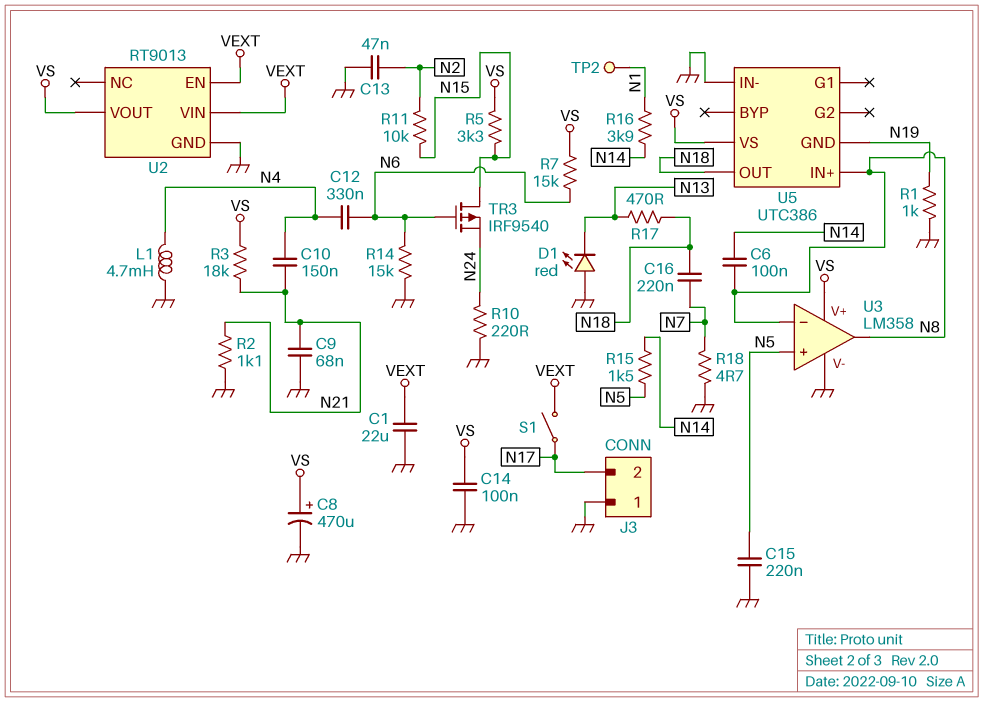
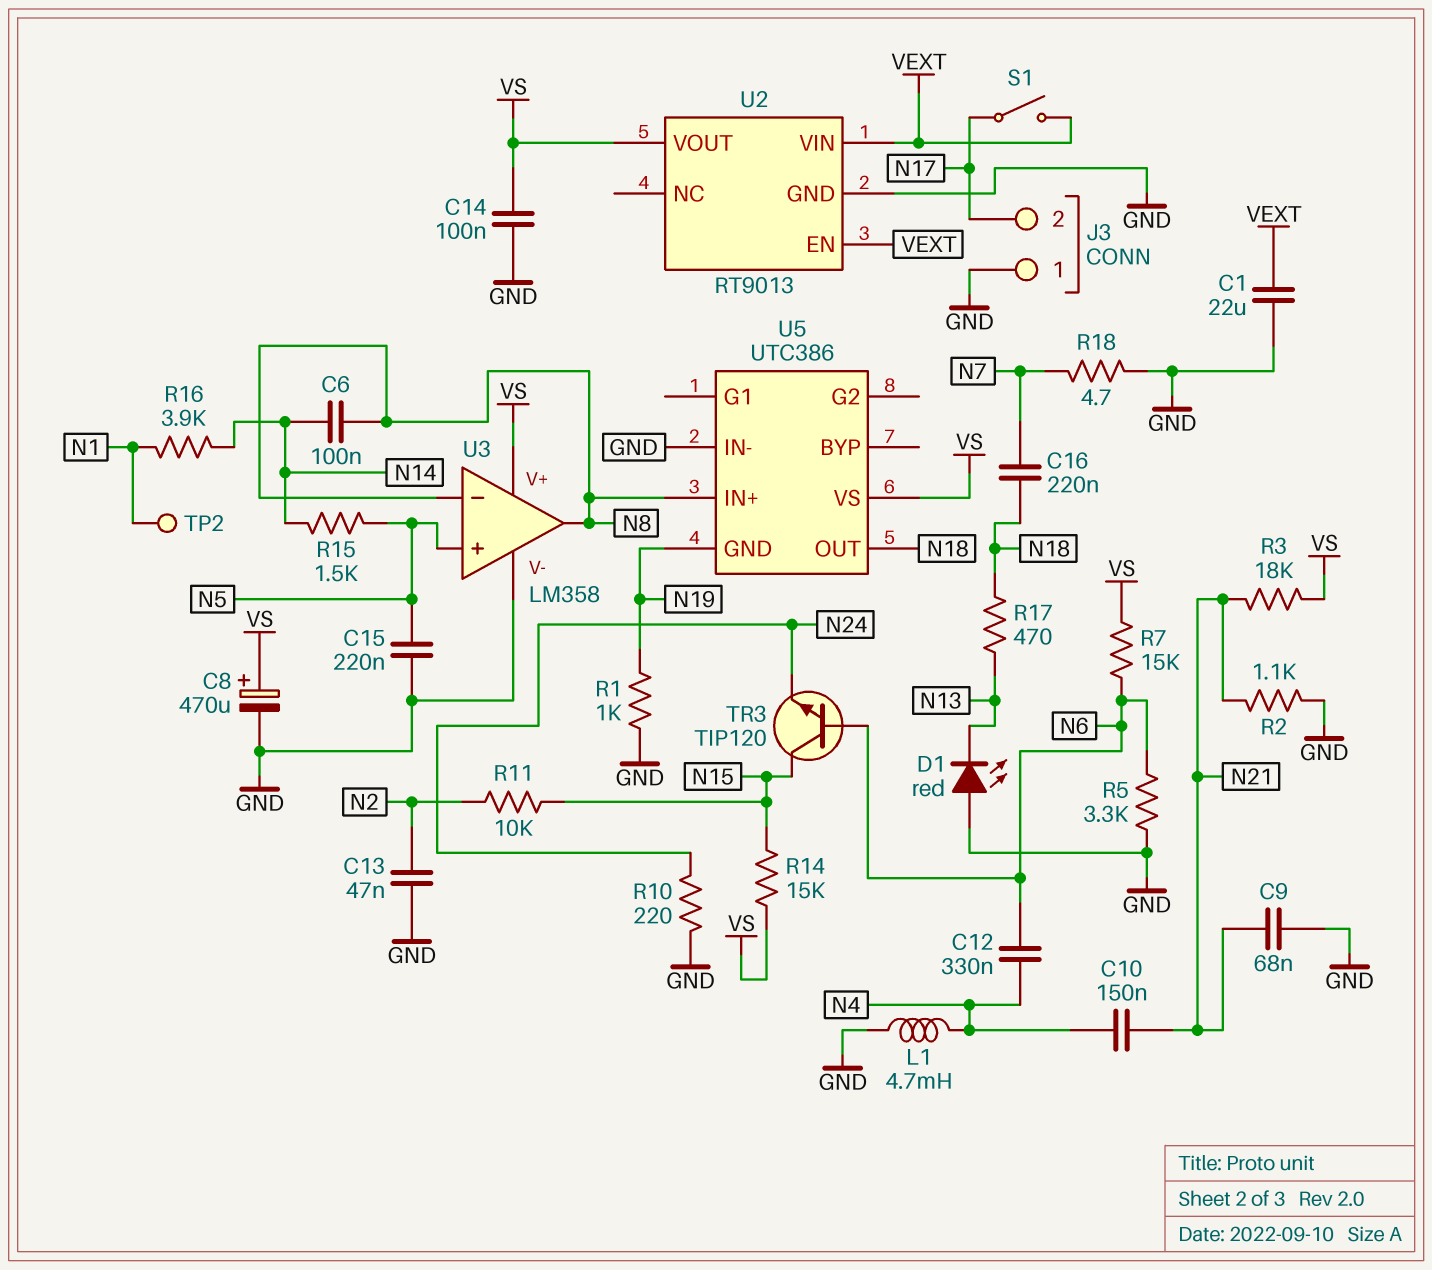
R5: 3.3k (N15, VS) -> 3.3k (GND, N6)
R14: 15k (GND, N6) -> 15k (N15, VS)
TR3: PMOS IRF9540 (G N6, D N15, S N24) -> NPN TIP120 (B N6, C N15, E N24)

